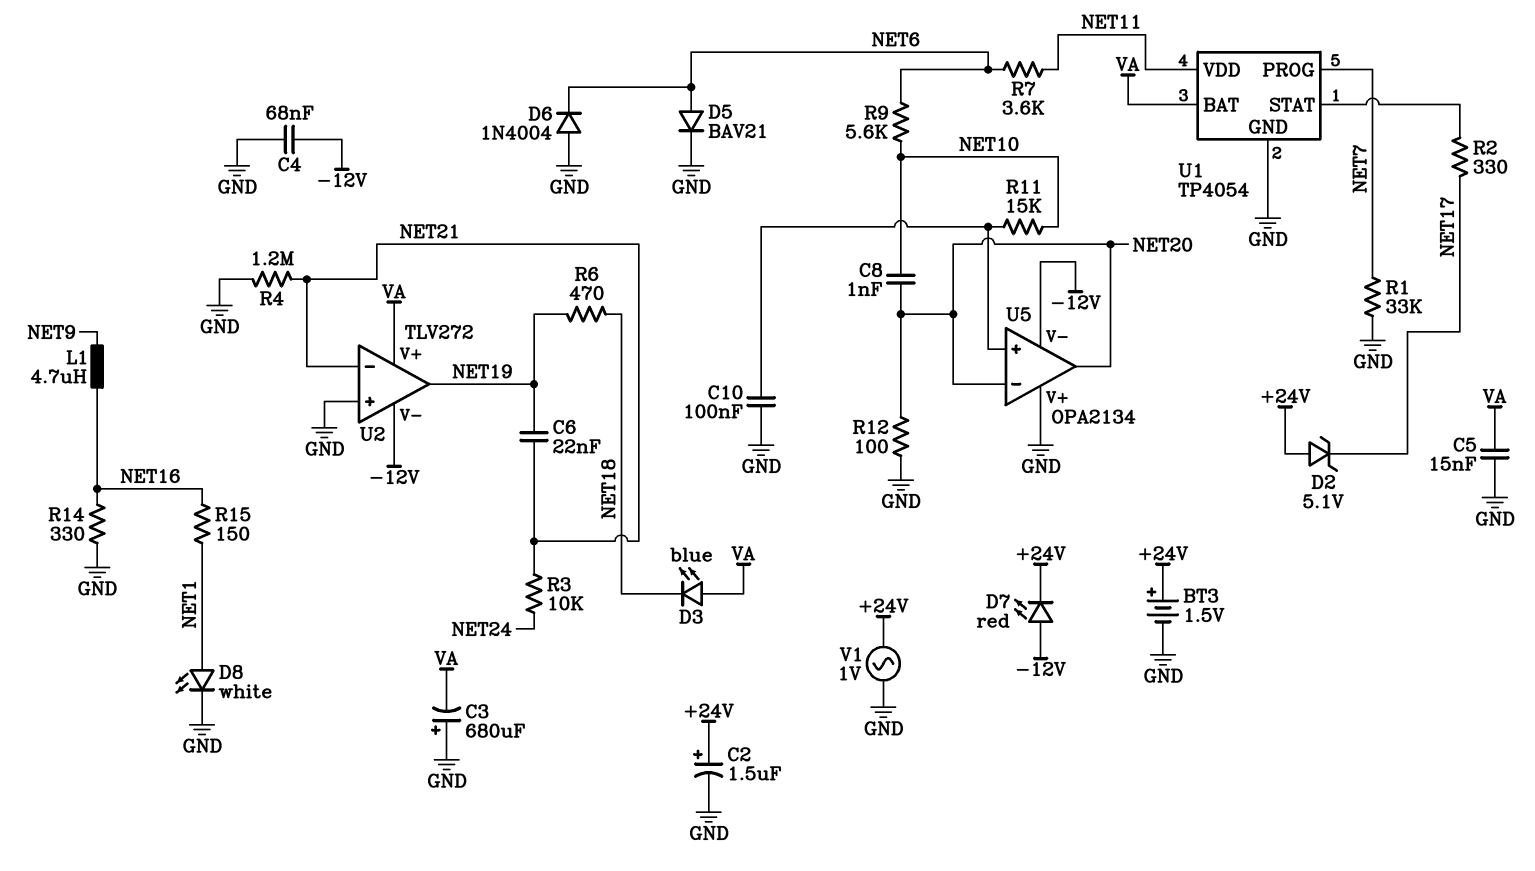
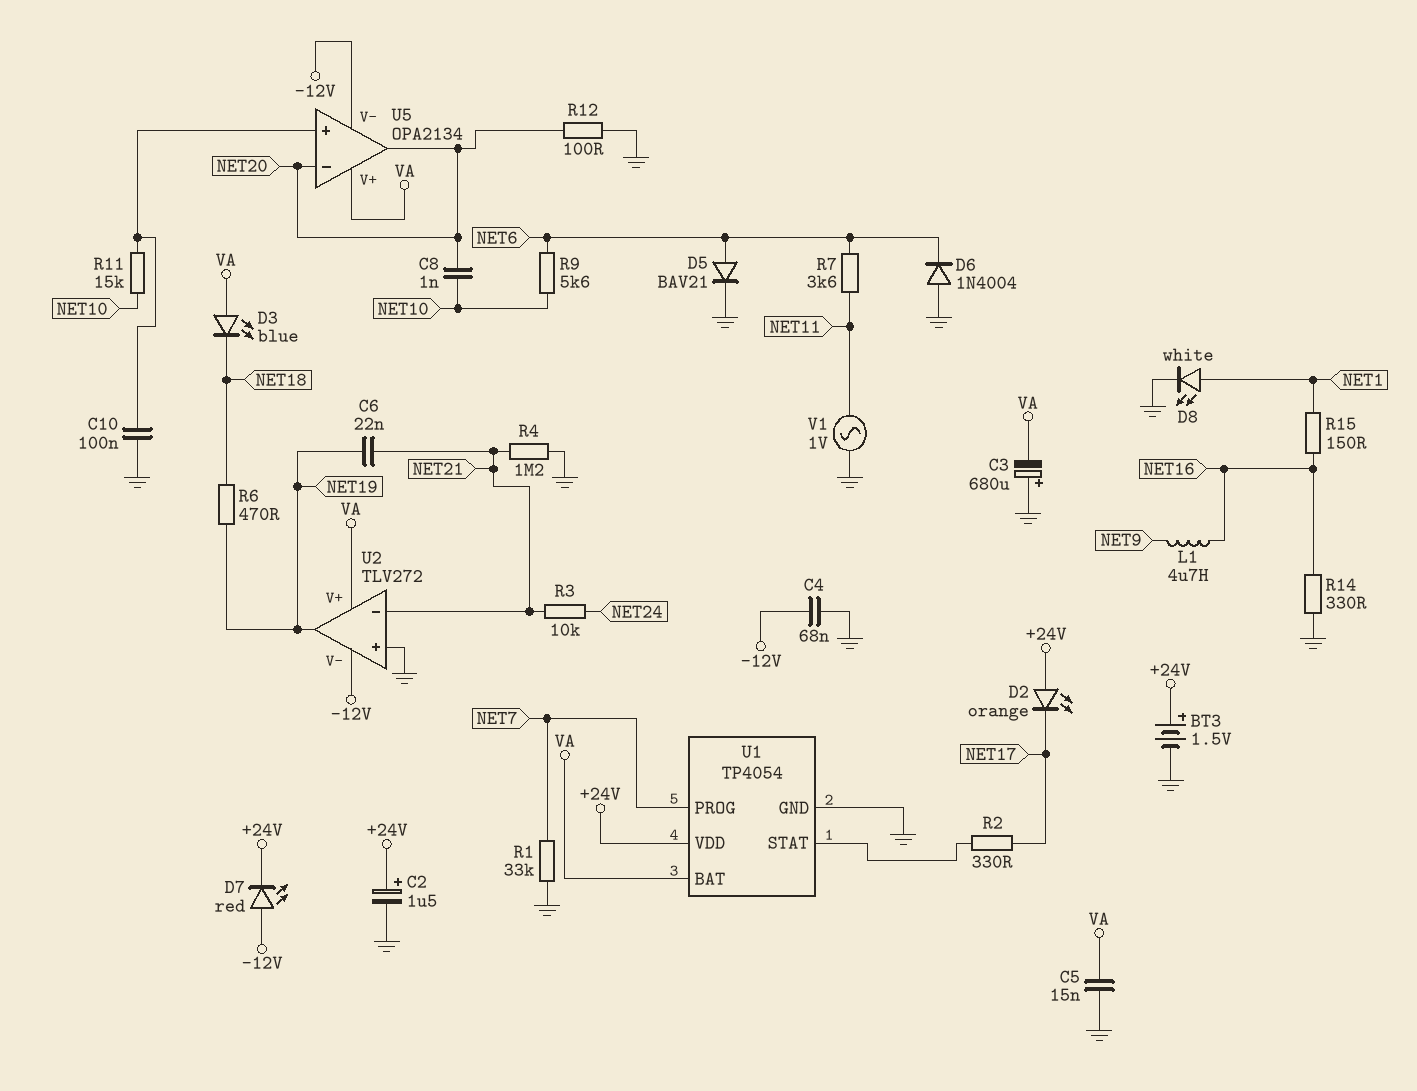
D2: zener 5.1V (A +24V, K NET17) -> LED orange (A +24V, K NET17)
U1 pin VDD: NET11 -> +24V
U5 pin V+: GND -> VA
V1: AC 1V (+24V, GND) -> AC 1V (GND, NET11)

